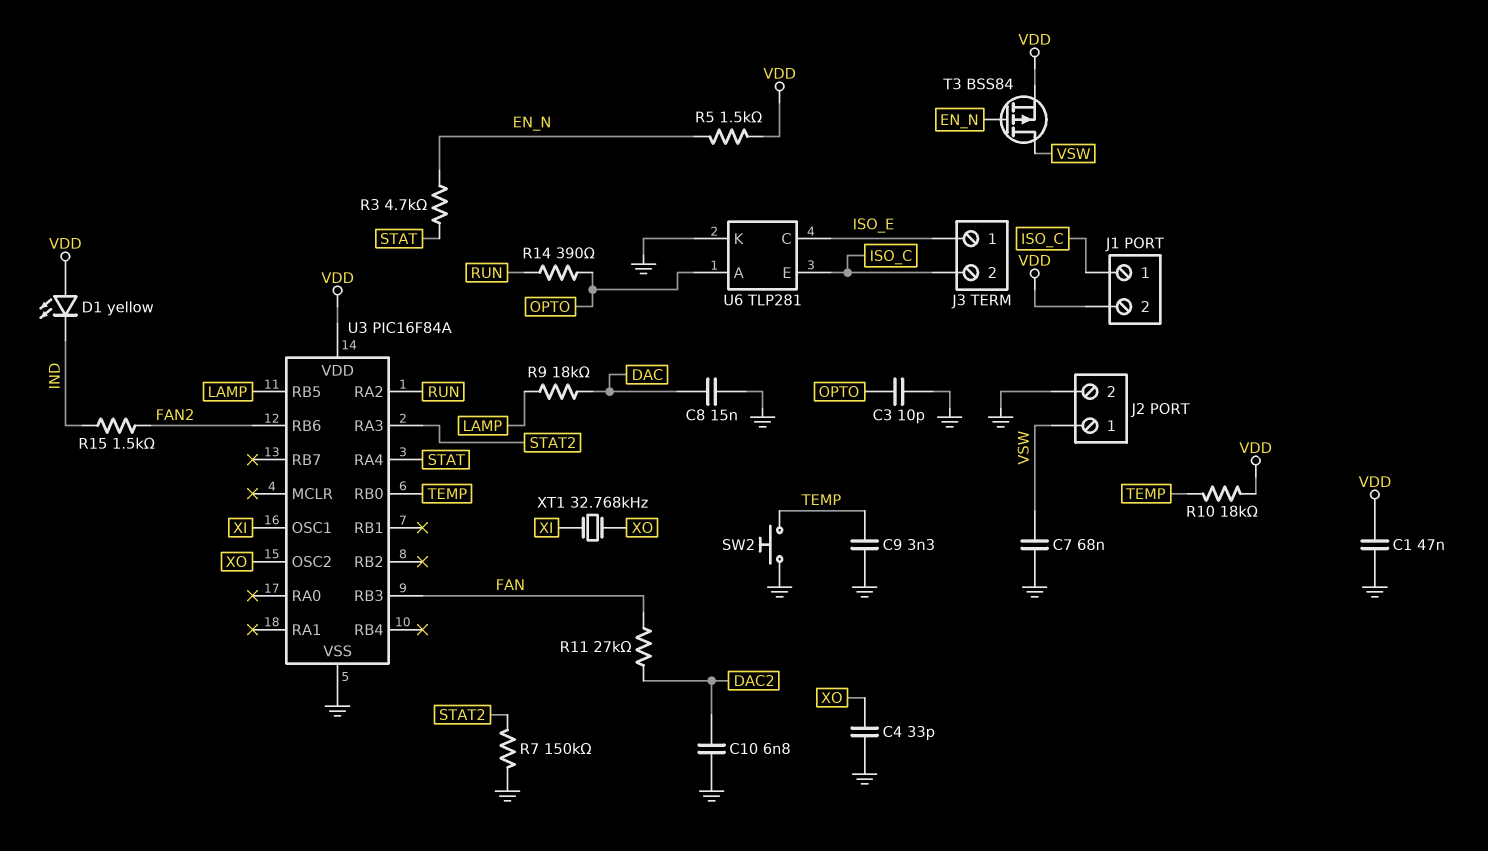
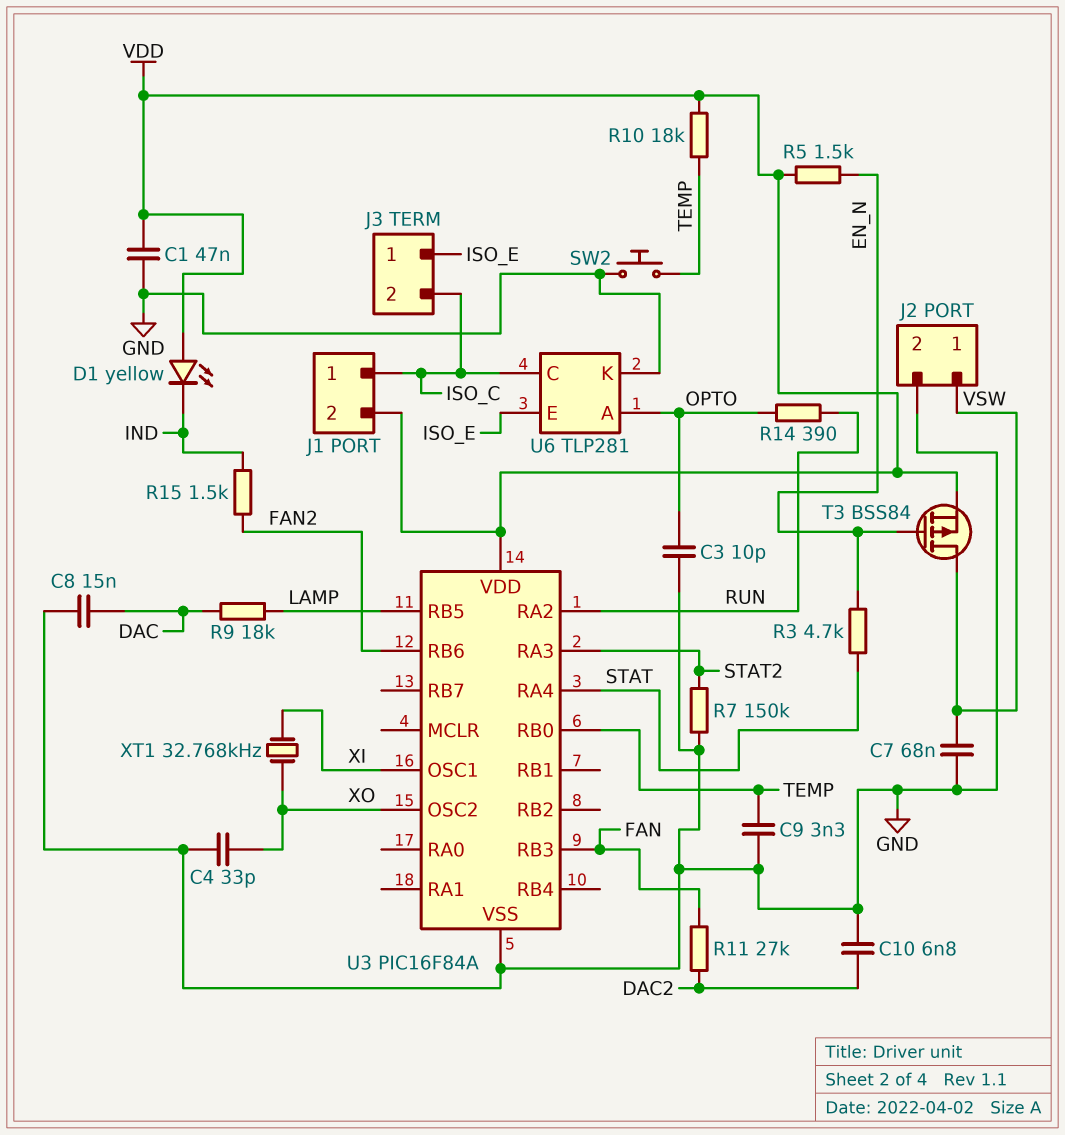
U6 pin C: ISO_E -> ISO_C
U6 pin E: ISO_C -> ISO_E

